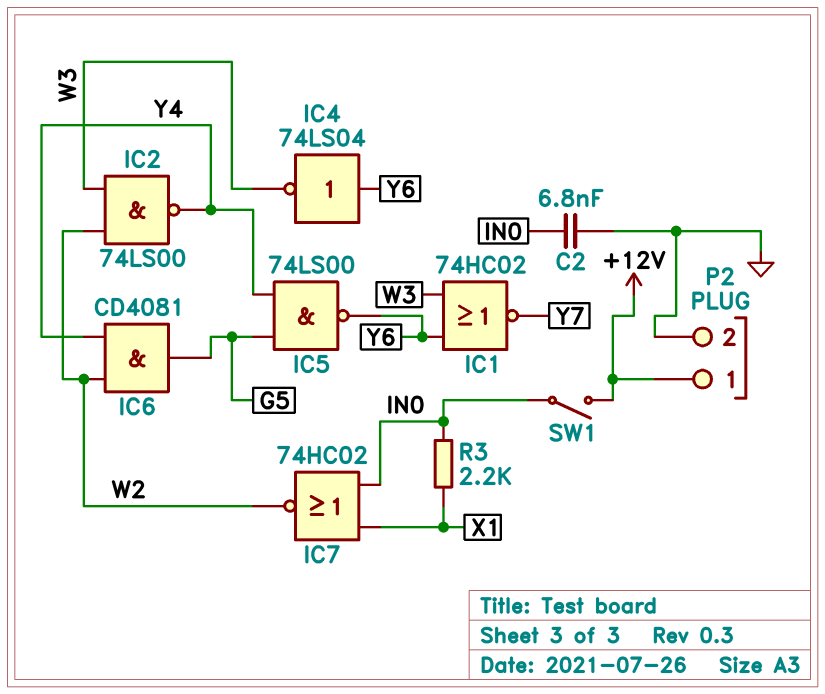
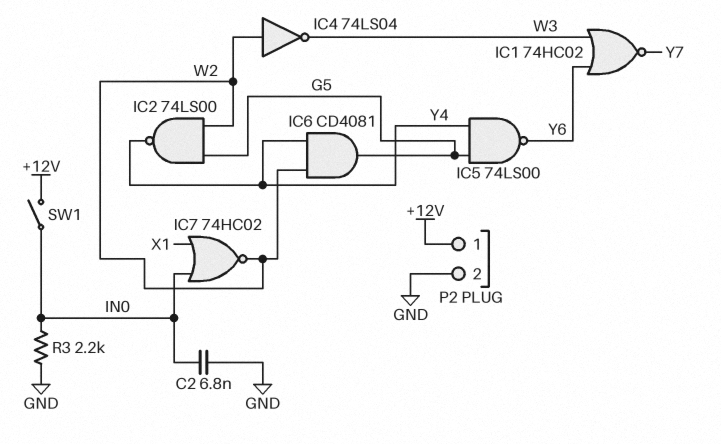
IC2: NAND 74LS00 (in W2, in W3, out Y4) -> NAND 74LS00 (in G5, in W2, out Y4)
IC4: NOT 74LS04 (in Y6, out W3) -> NOT 74LS04 (in W2, out W3)
R3: 2.2k (IN0, X1) -> 2.2k (GND, IN0)

